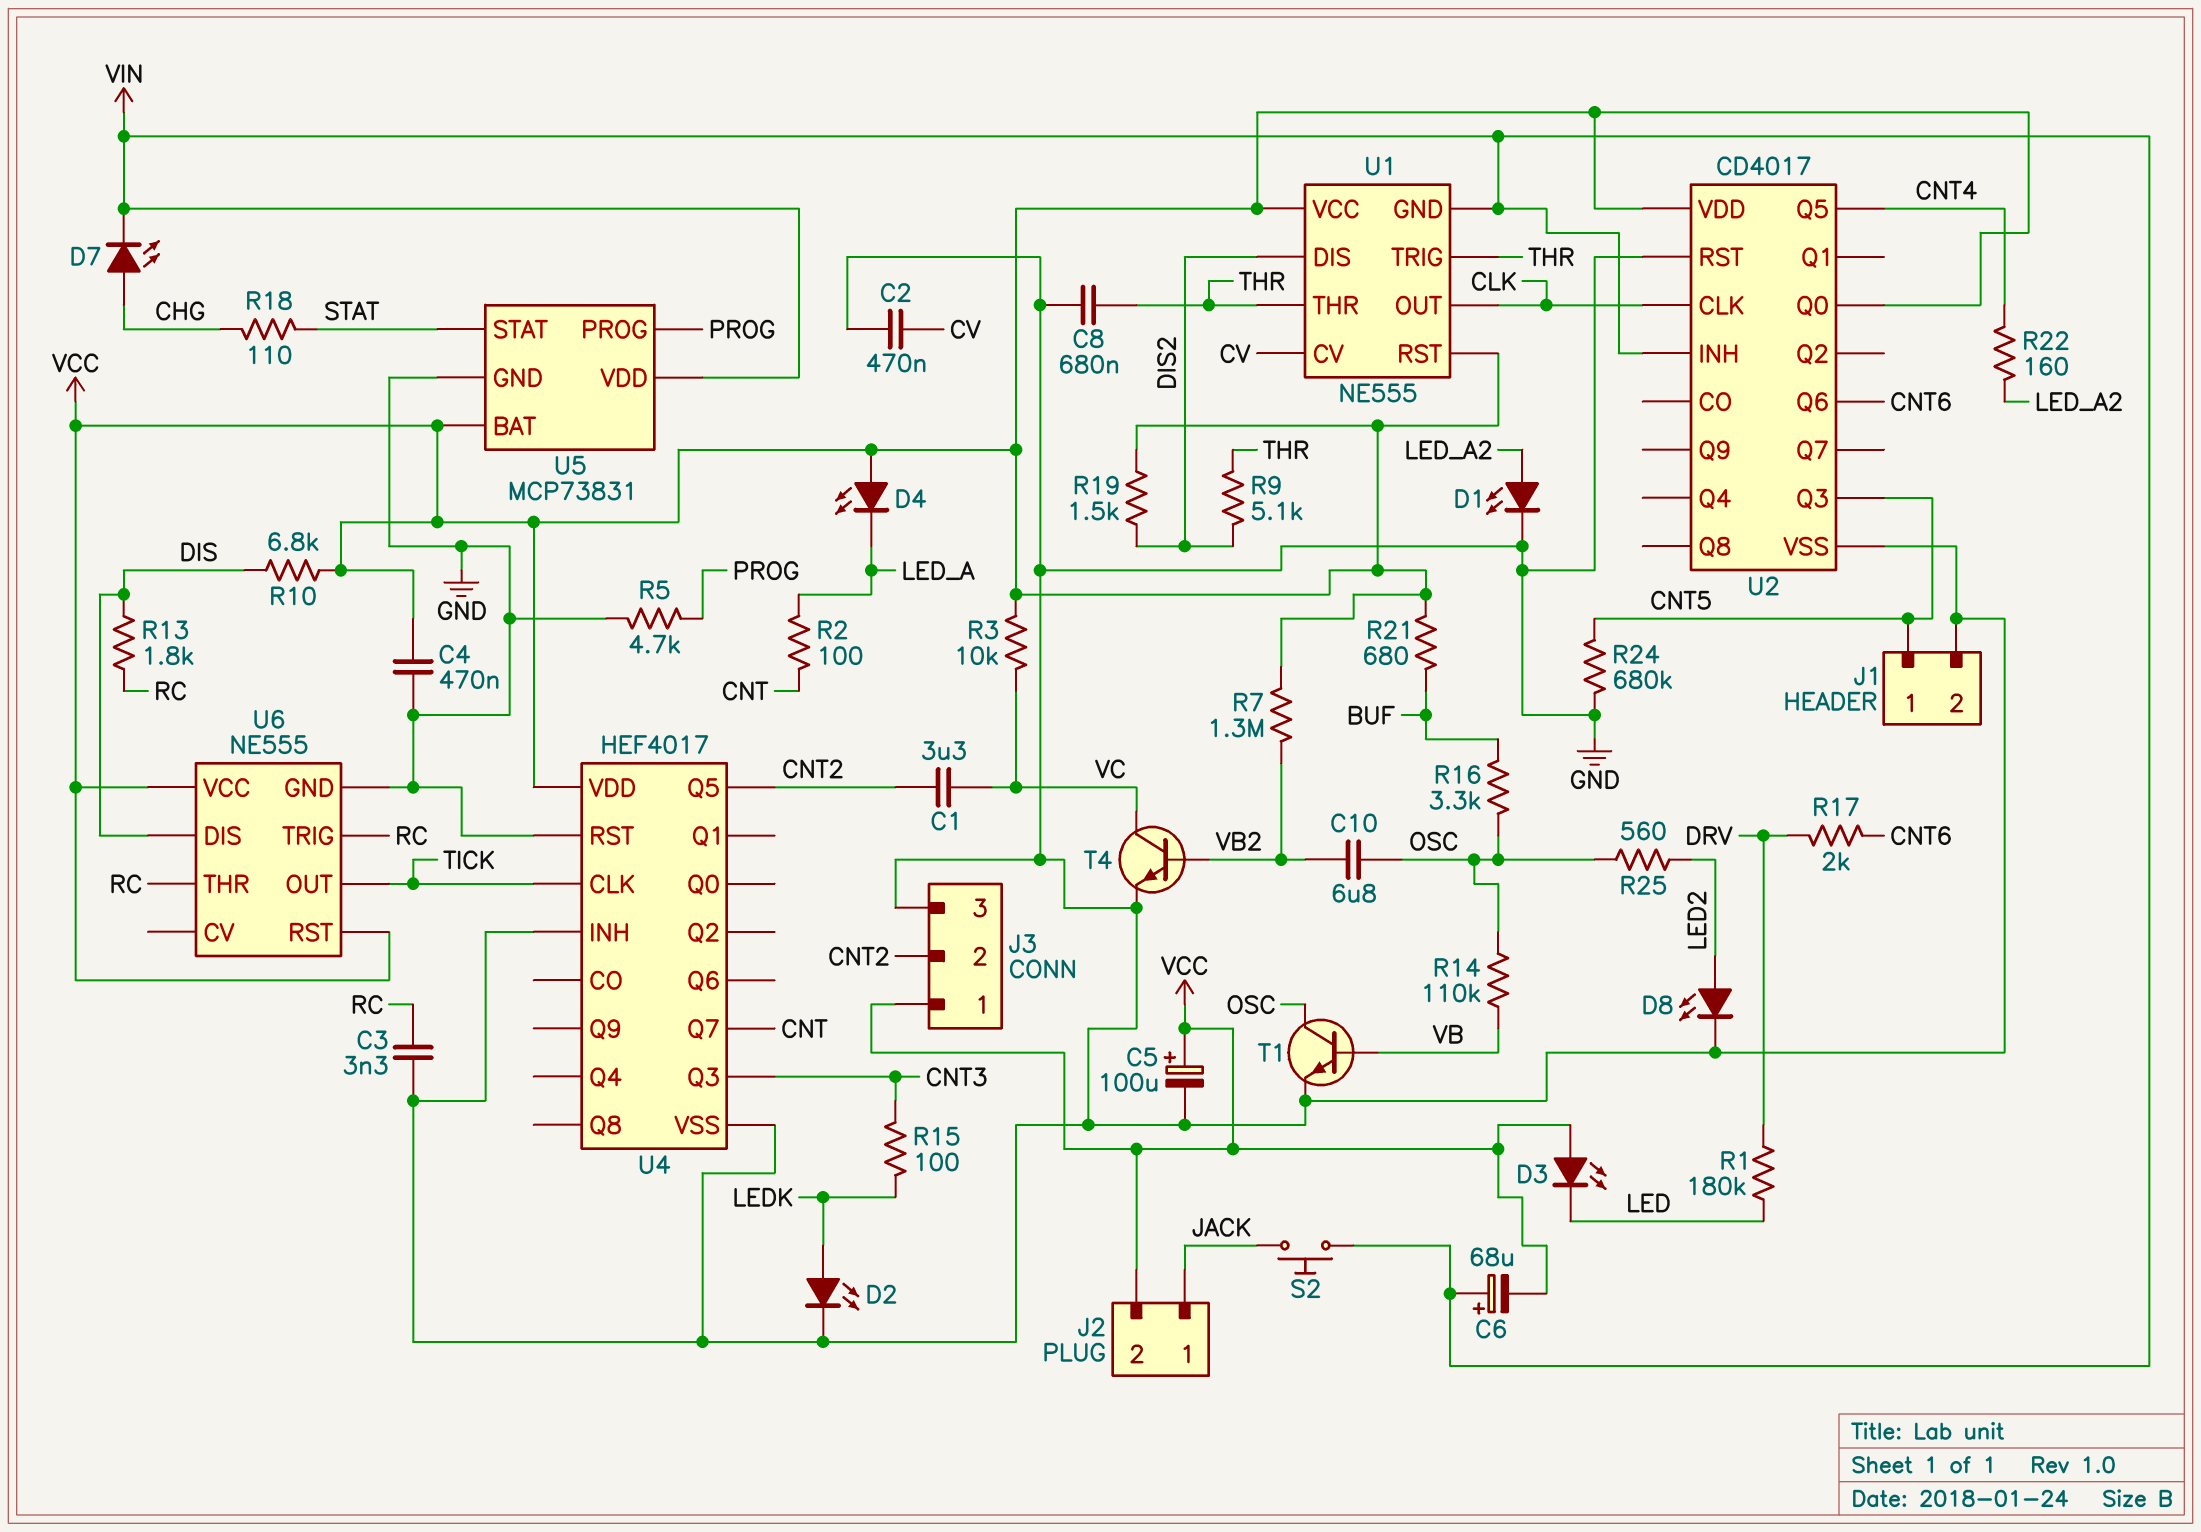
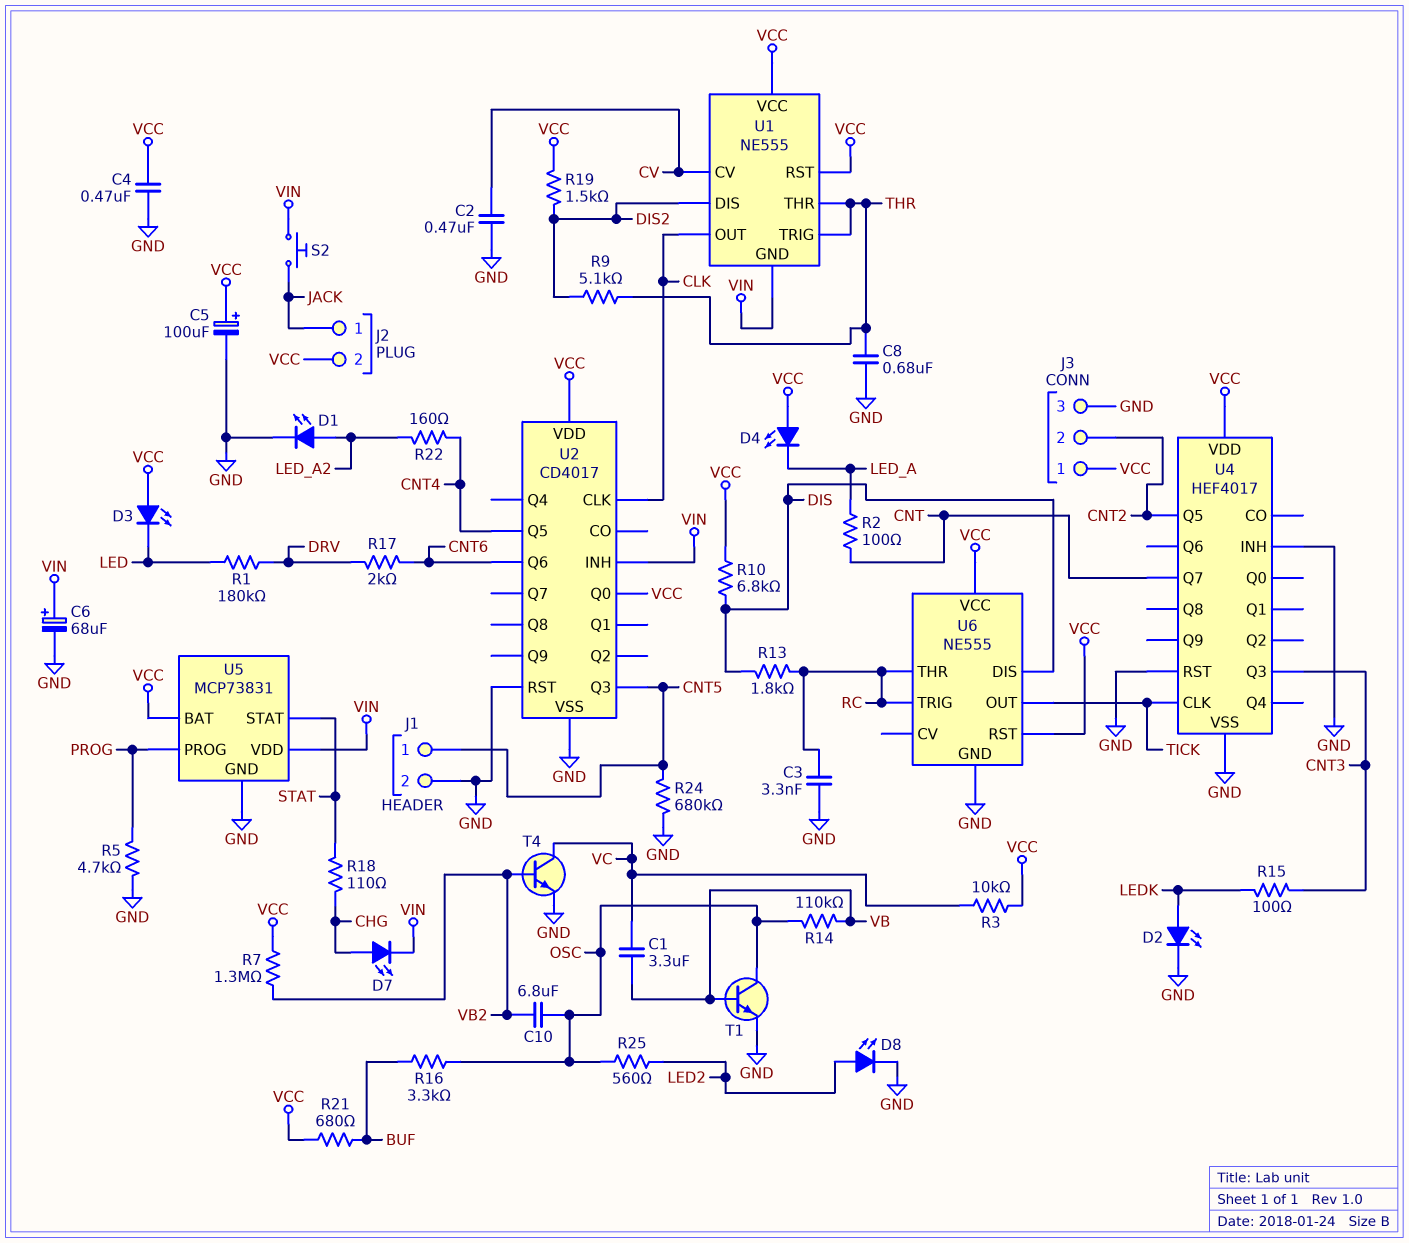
C1: 3.3uF (CNT2, VC) -> 3.3uF (VB, VC)
C6: 68uF (plus VIN, minus VCC) -> 68uF (plus VIN, minus GND)

